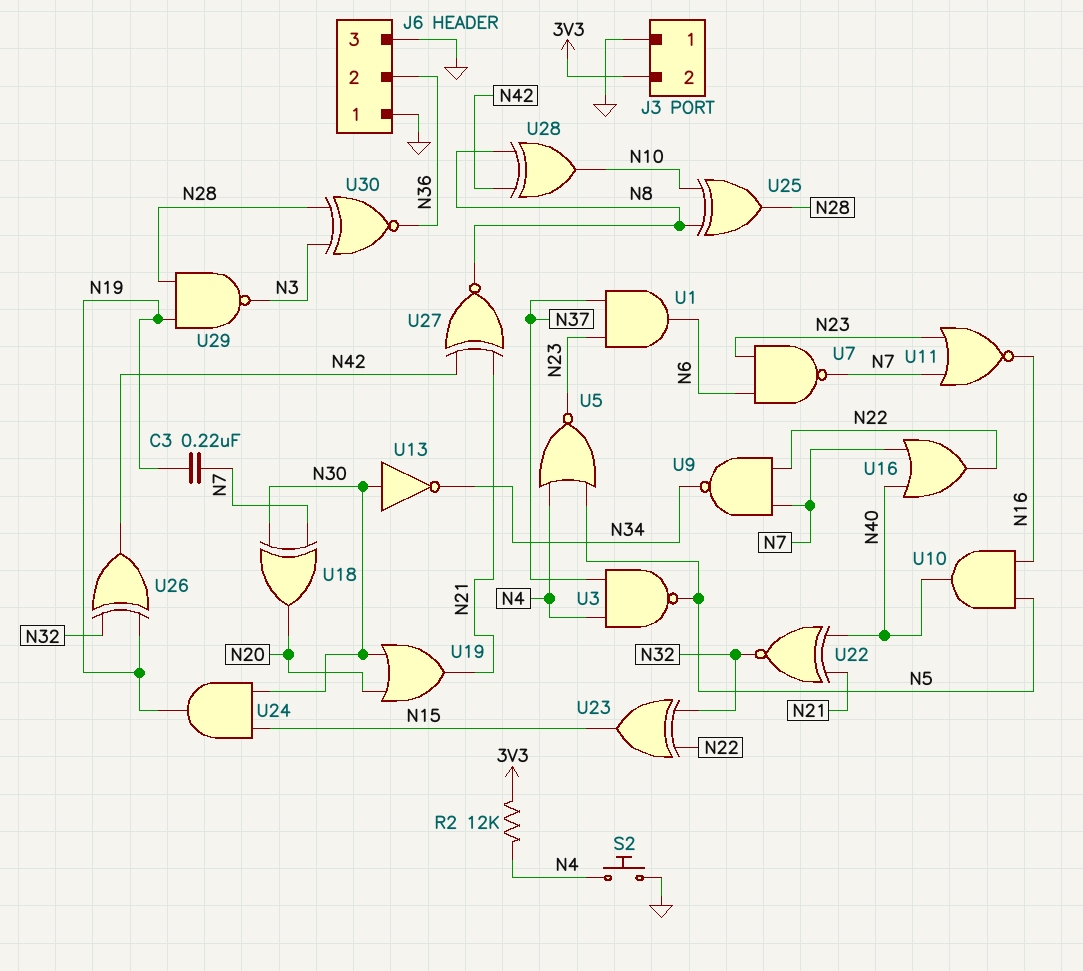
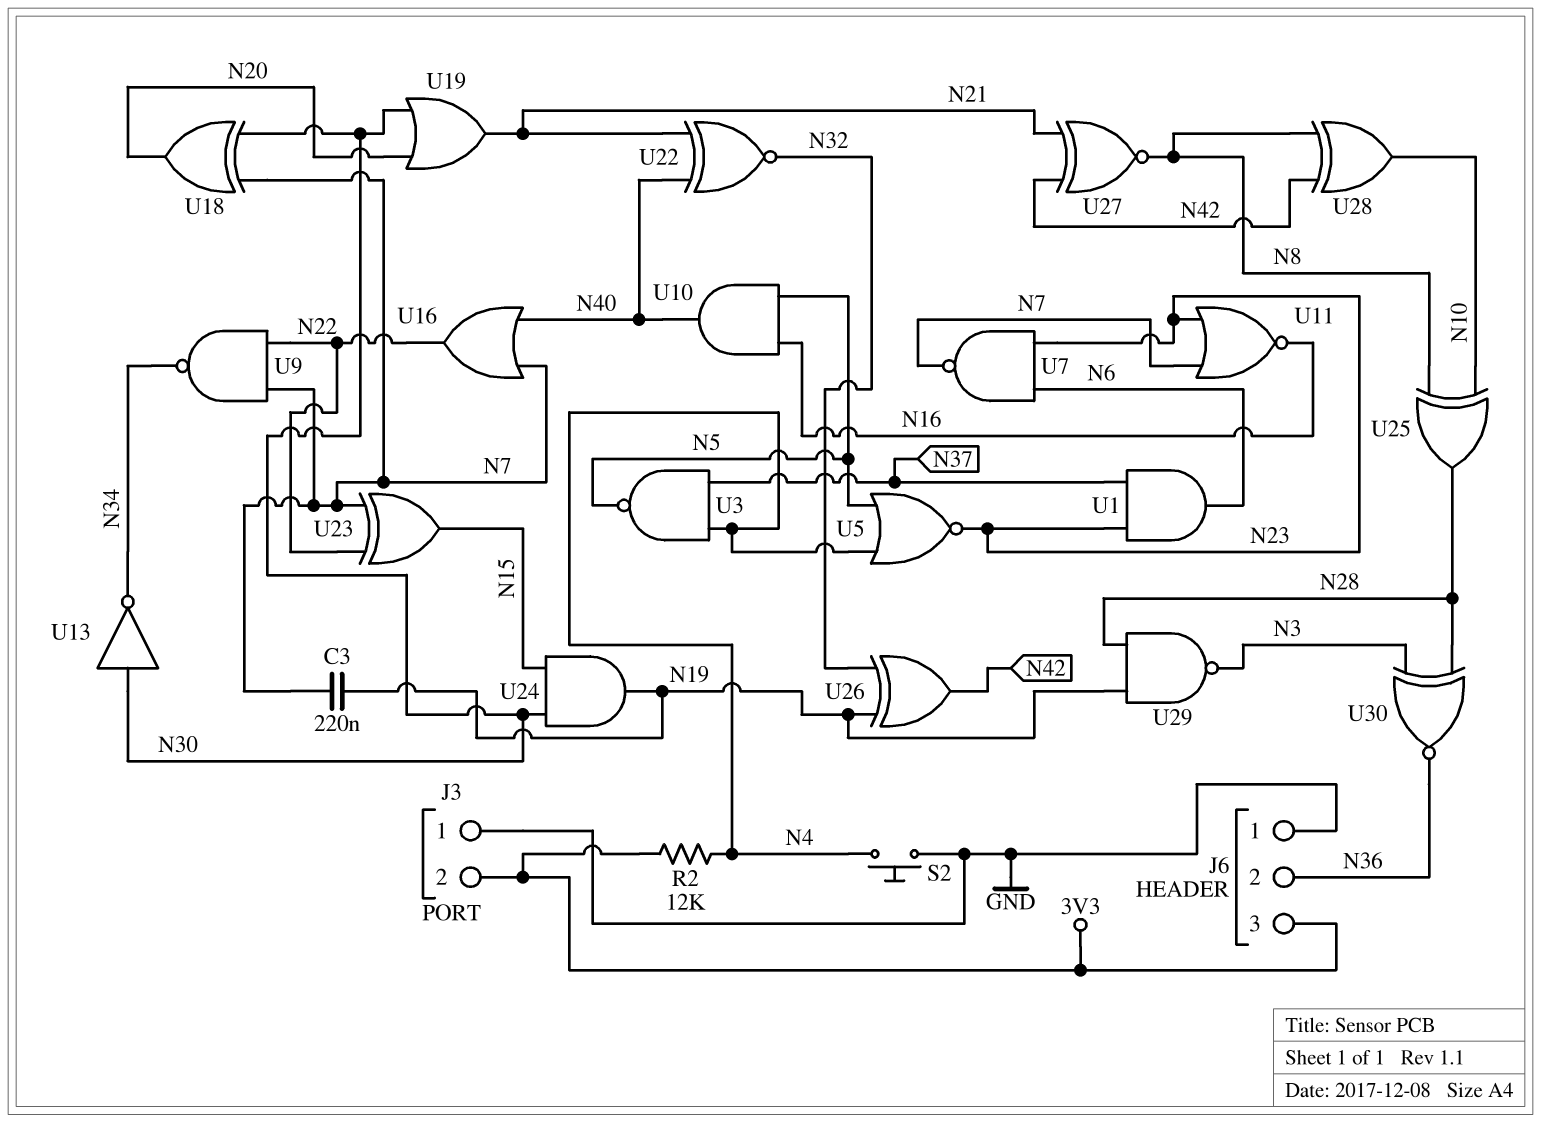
J6 pin 3: GND -> 3V3
U23: XOR (in N22, in N32, out N15) -> XOR (in N7, in N22, out N15)

